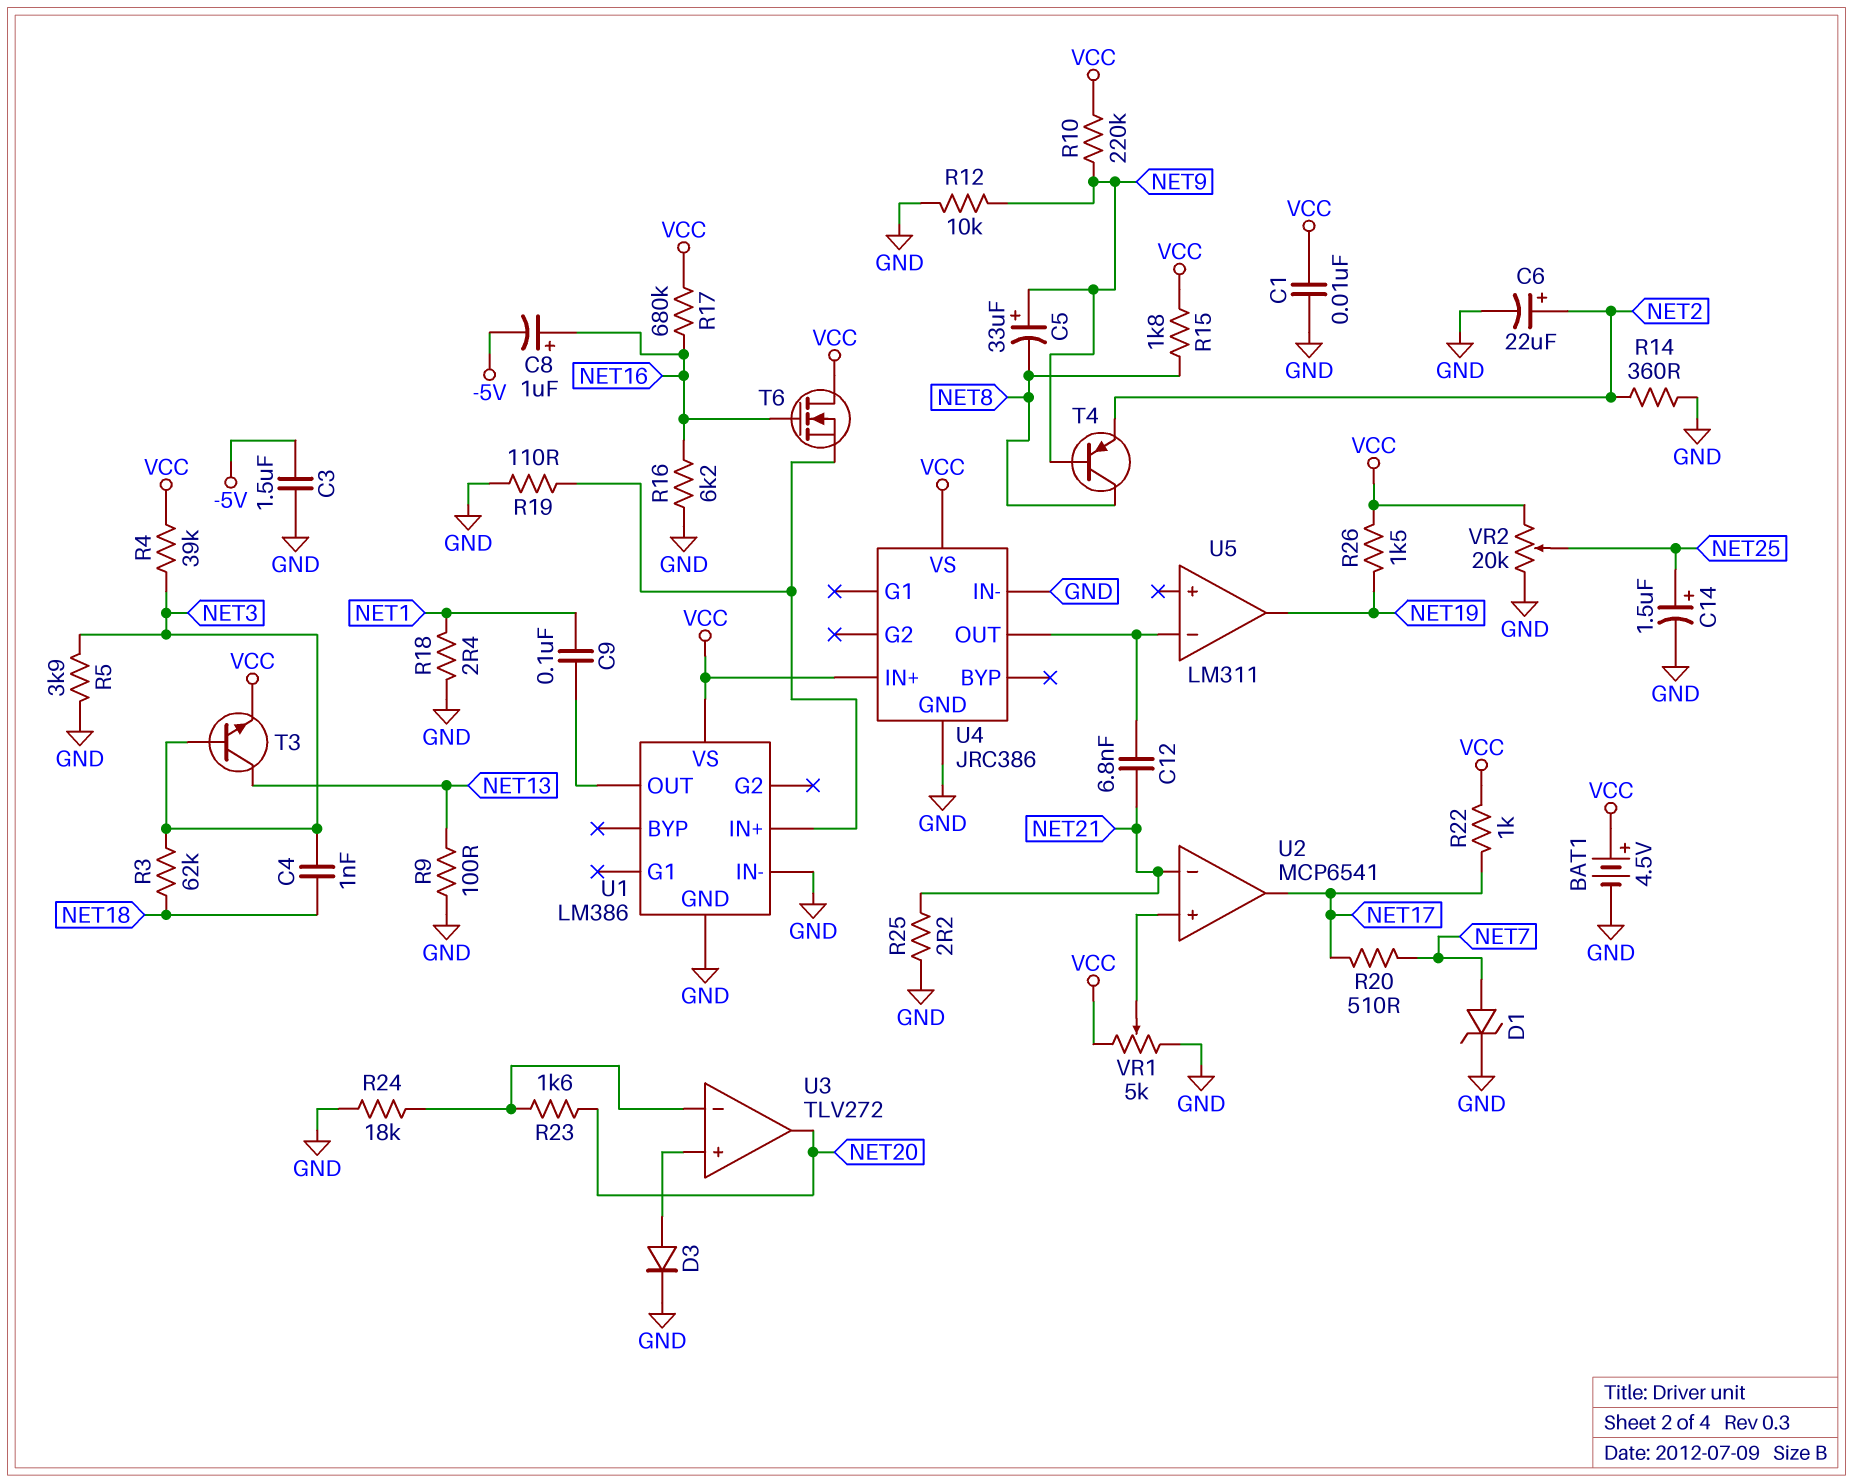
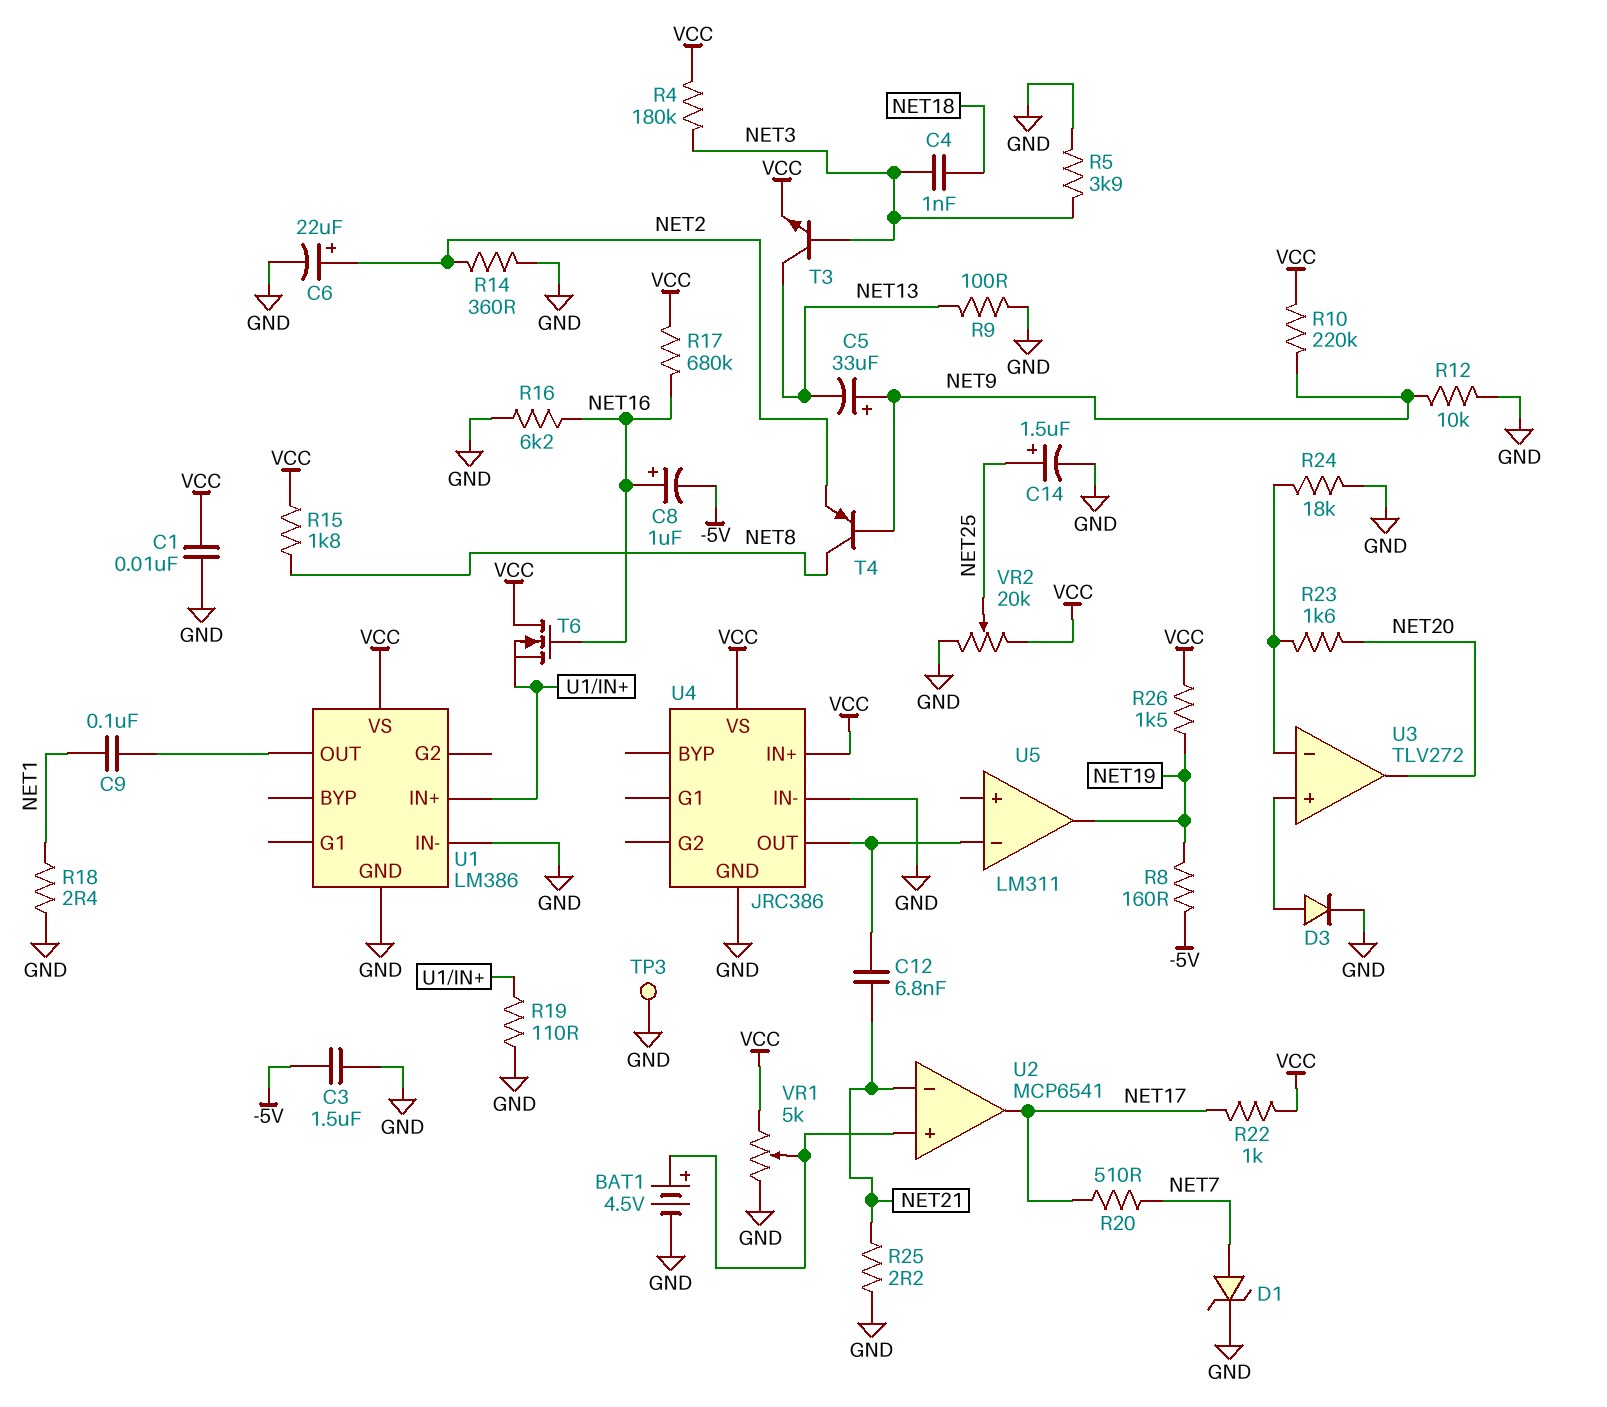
BAT1: 4.5V (plus VCC, minus GND) -> 4.5V (plus U2/in+, minus GND)
C5: 33uF (plus NET9, minus NET8) -> 33uF (plus NET9, minus NET13)
R3: 62k (NET3, NET18) -> none
R4: 39k (NET3, VCC) -> 180k (NET3, VCC)
R8: none -> 160 (-5V, NET19)
TP3: none -> test point (GND)

